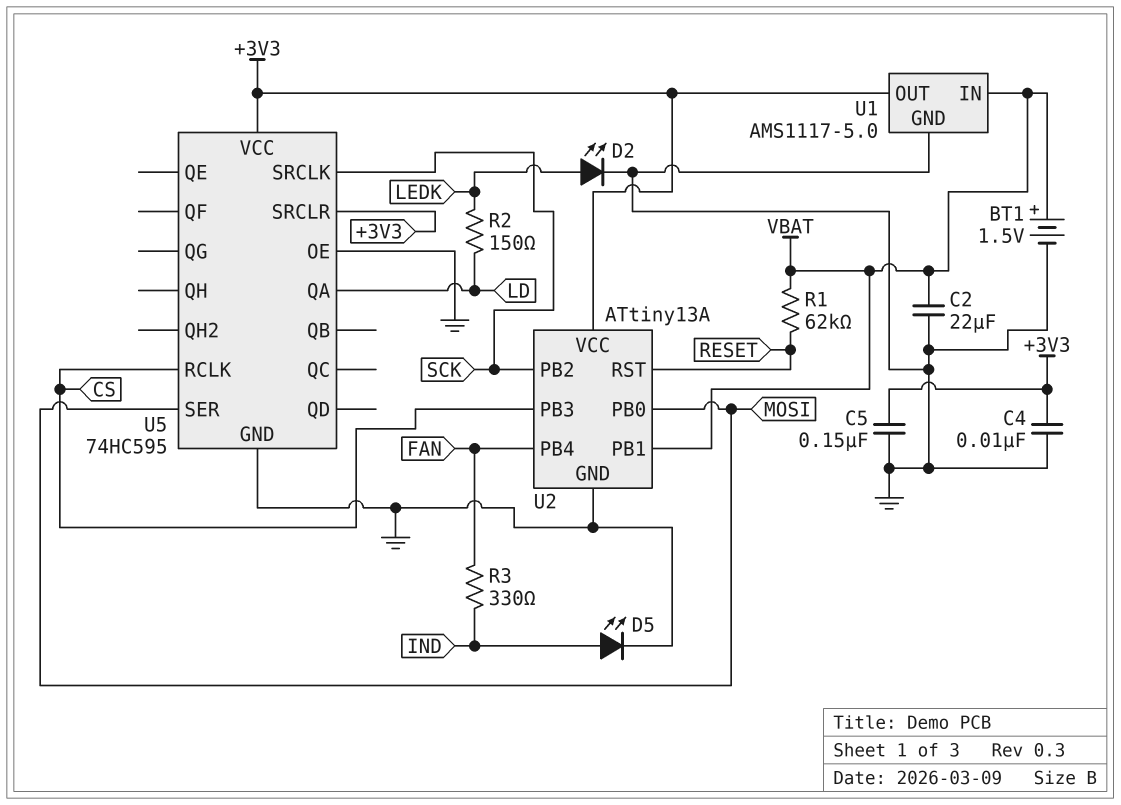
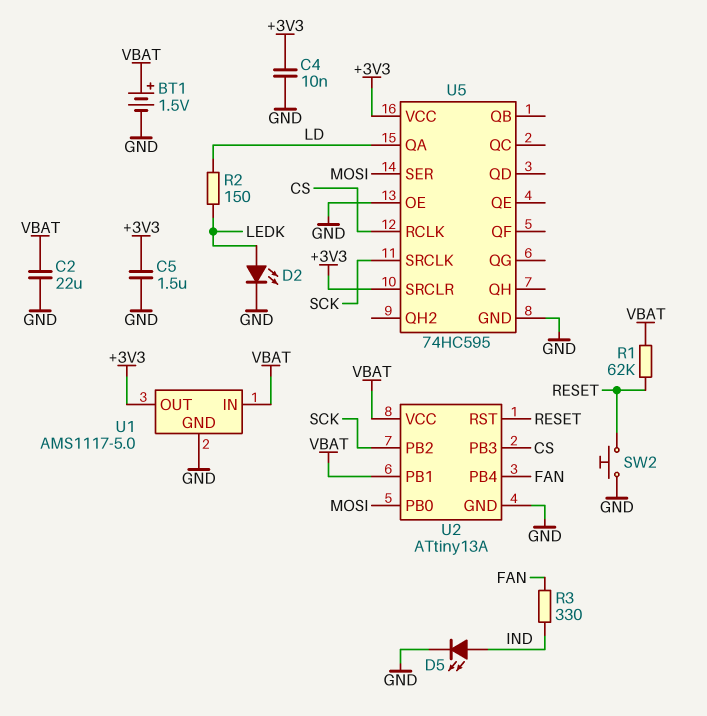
C5: 150nF (+3V3, GND) -> 1.5uF (+3V3, GND)
SW2: none -> button (GND, RESET)
U2 pin VCC: +3V3 -> VBAT

